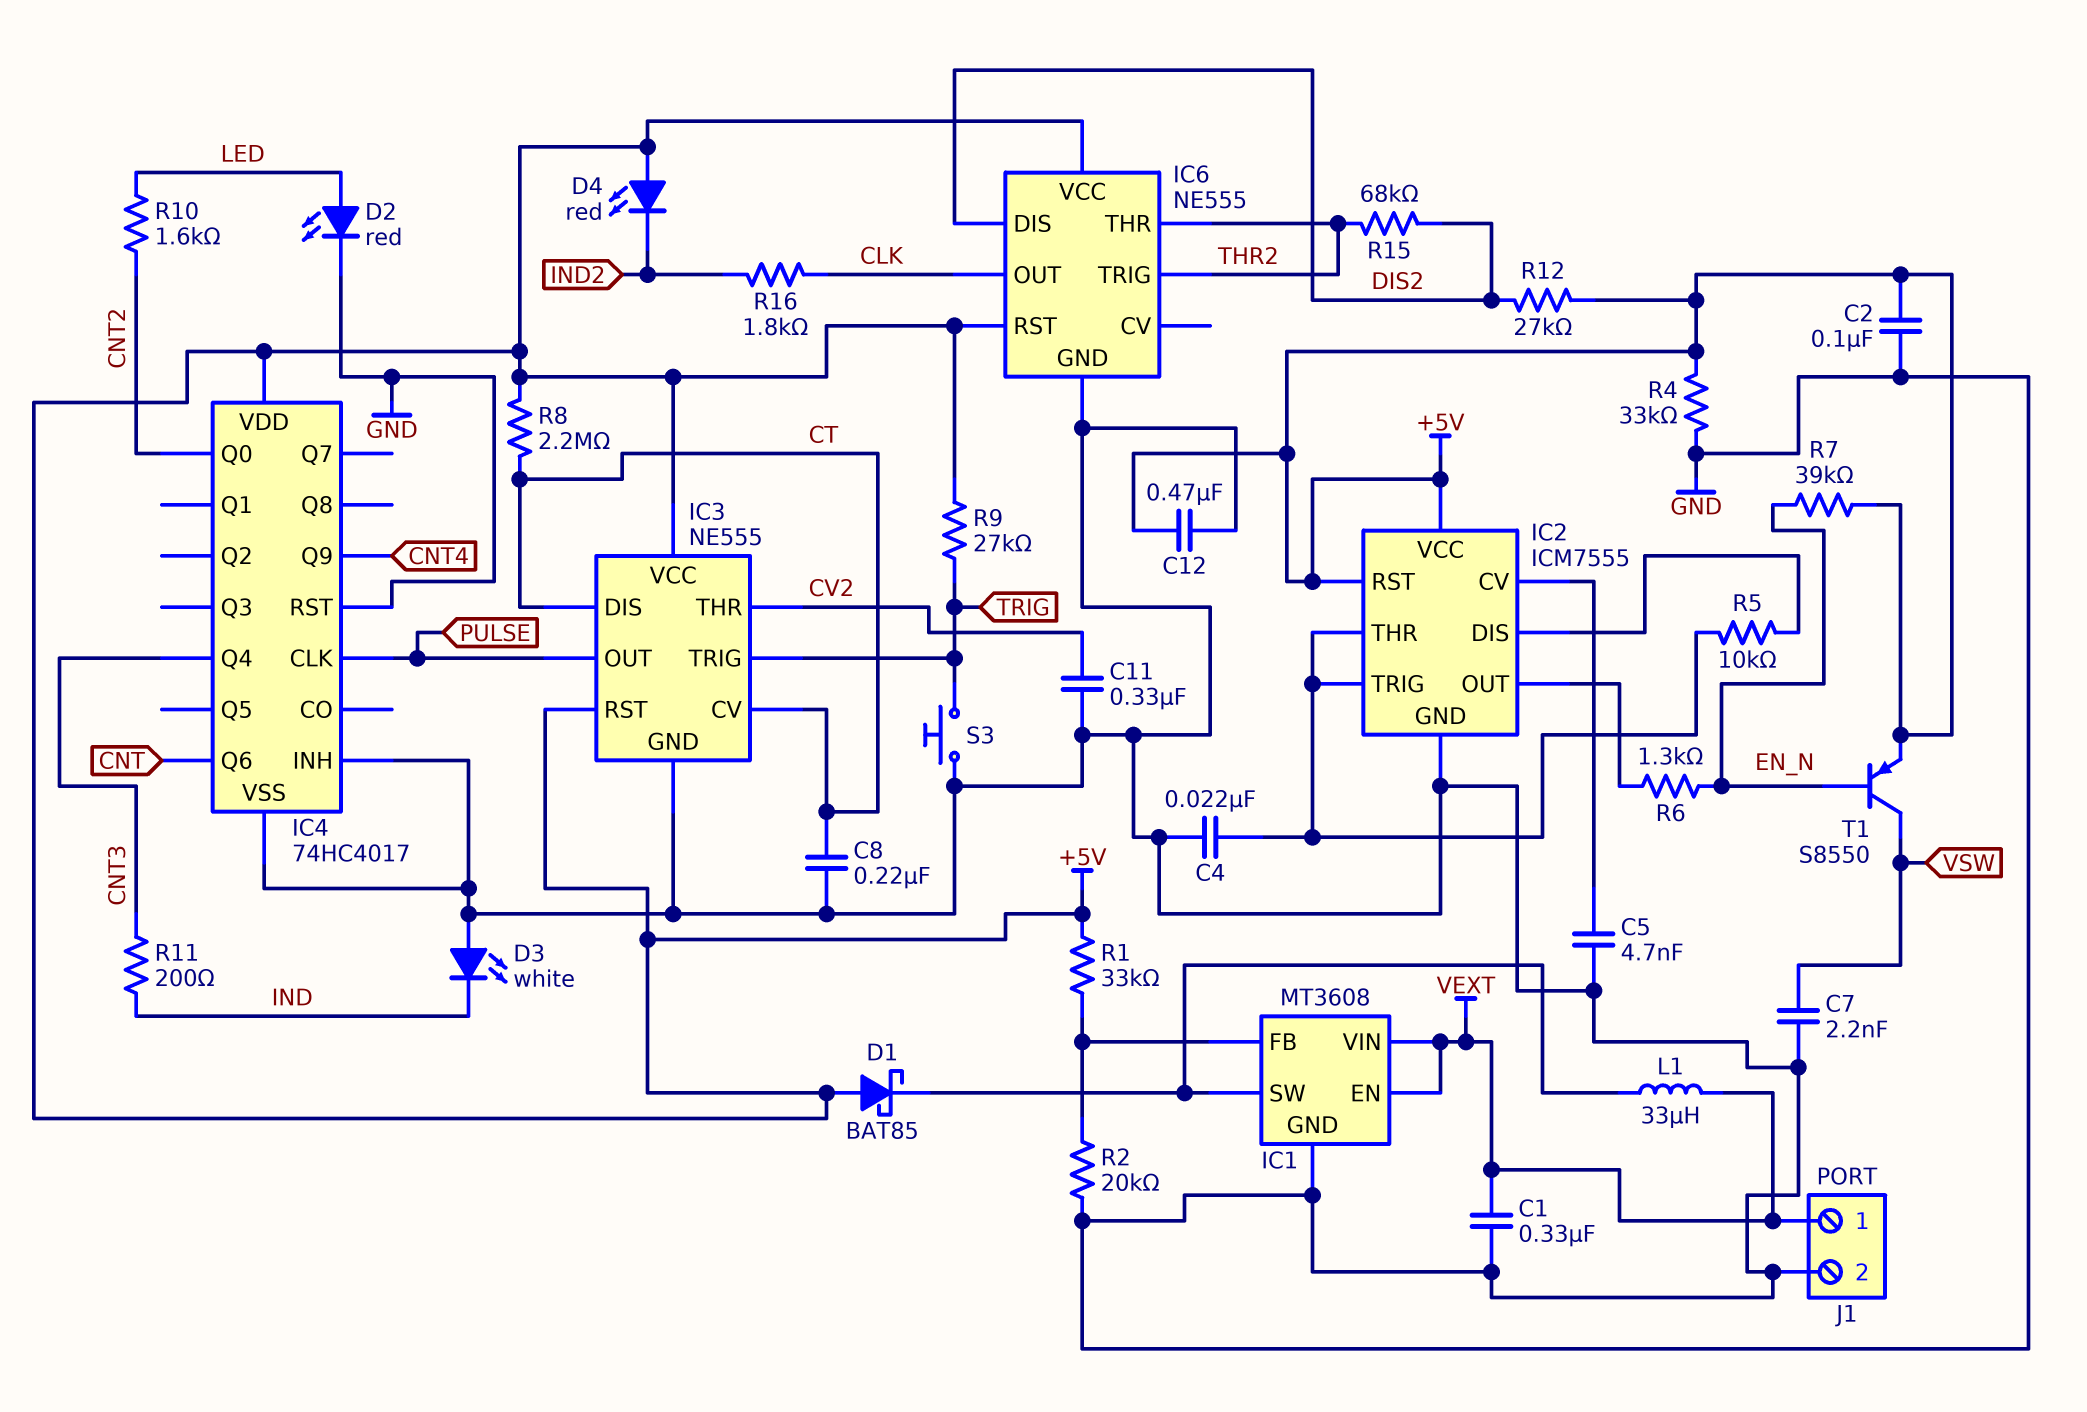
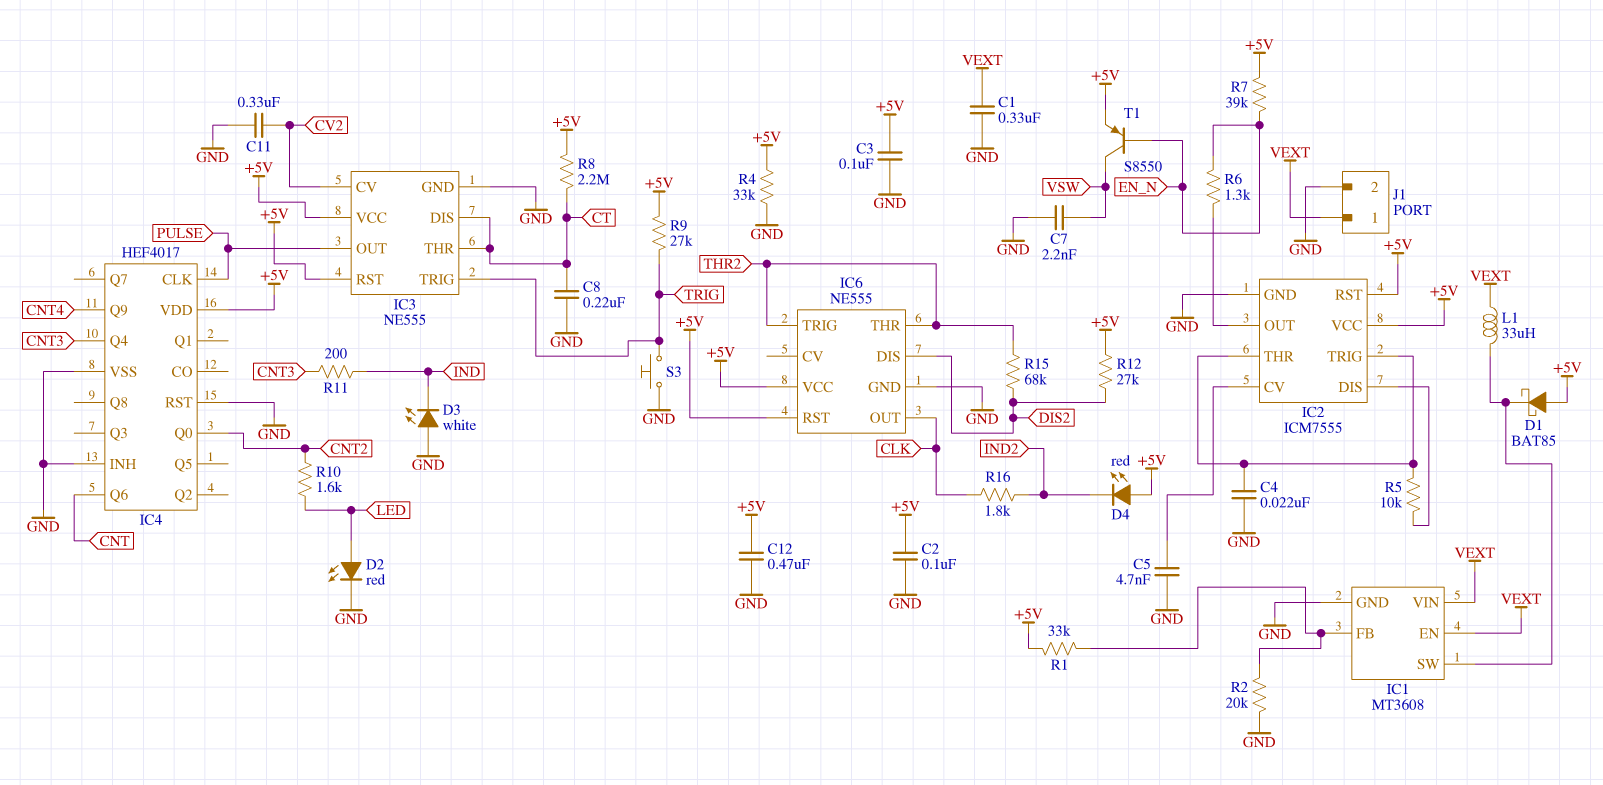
C3: none -> 100nF (+5V, GND)
IC3 pin CV: CT -> CV2
IC3 pin THR: CV2 -> CT
IC4: 74HC4017 -> HEF4017

